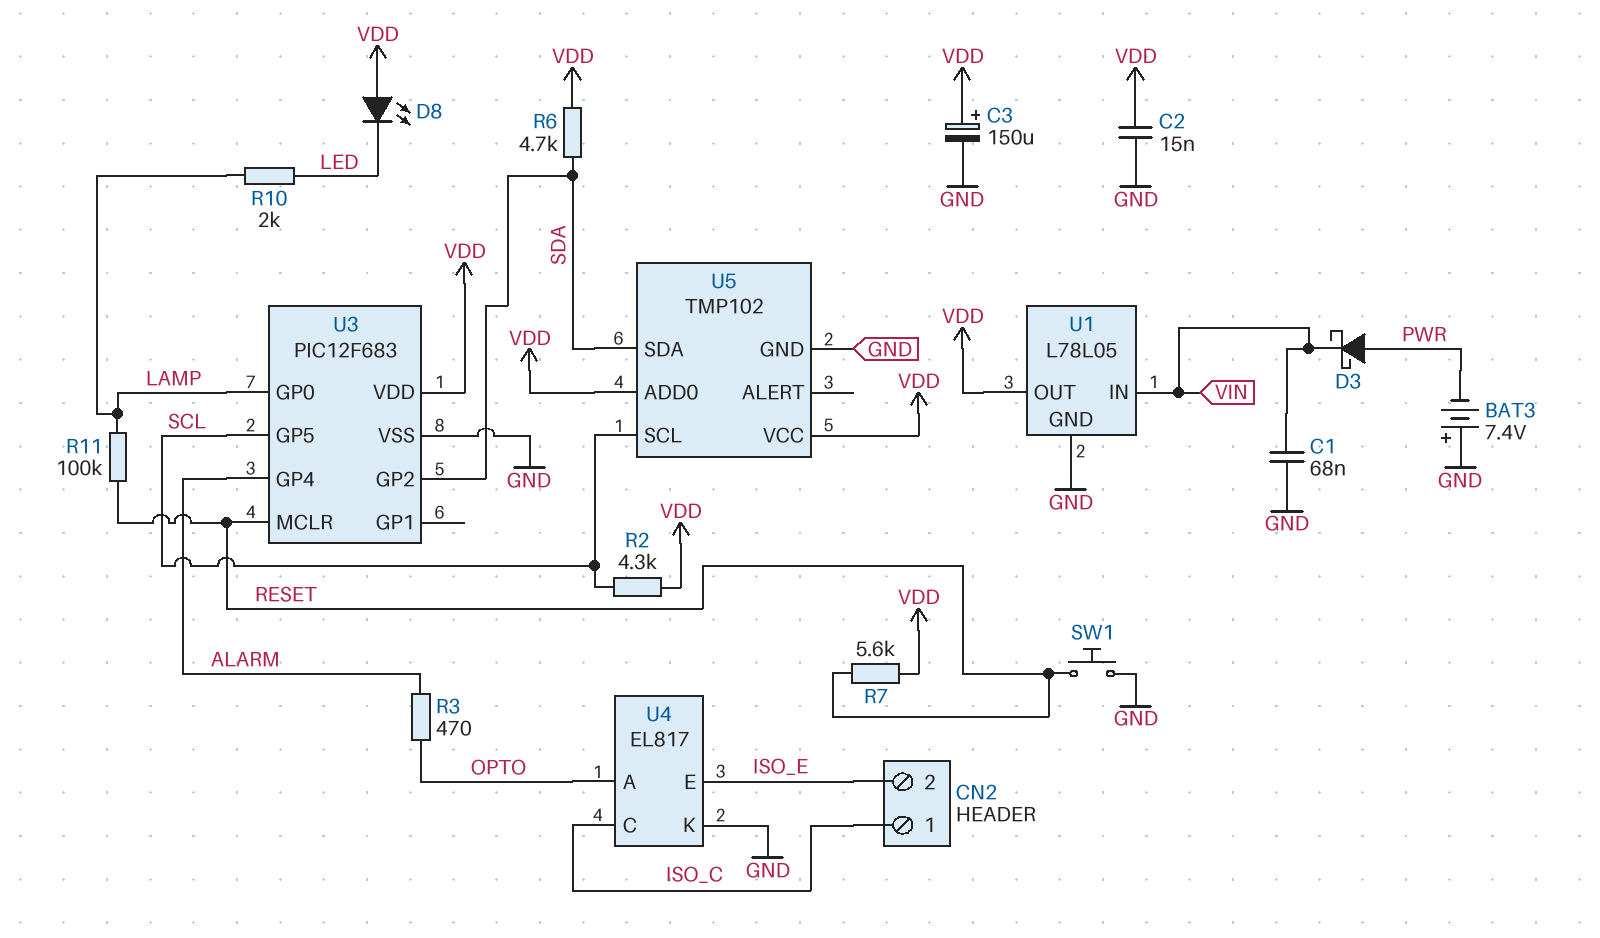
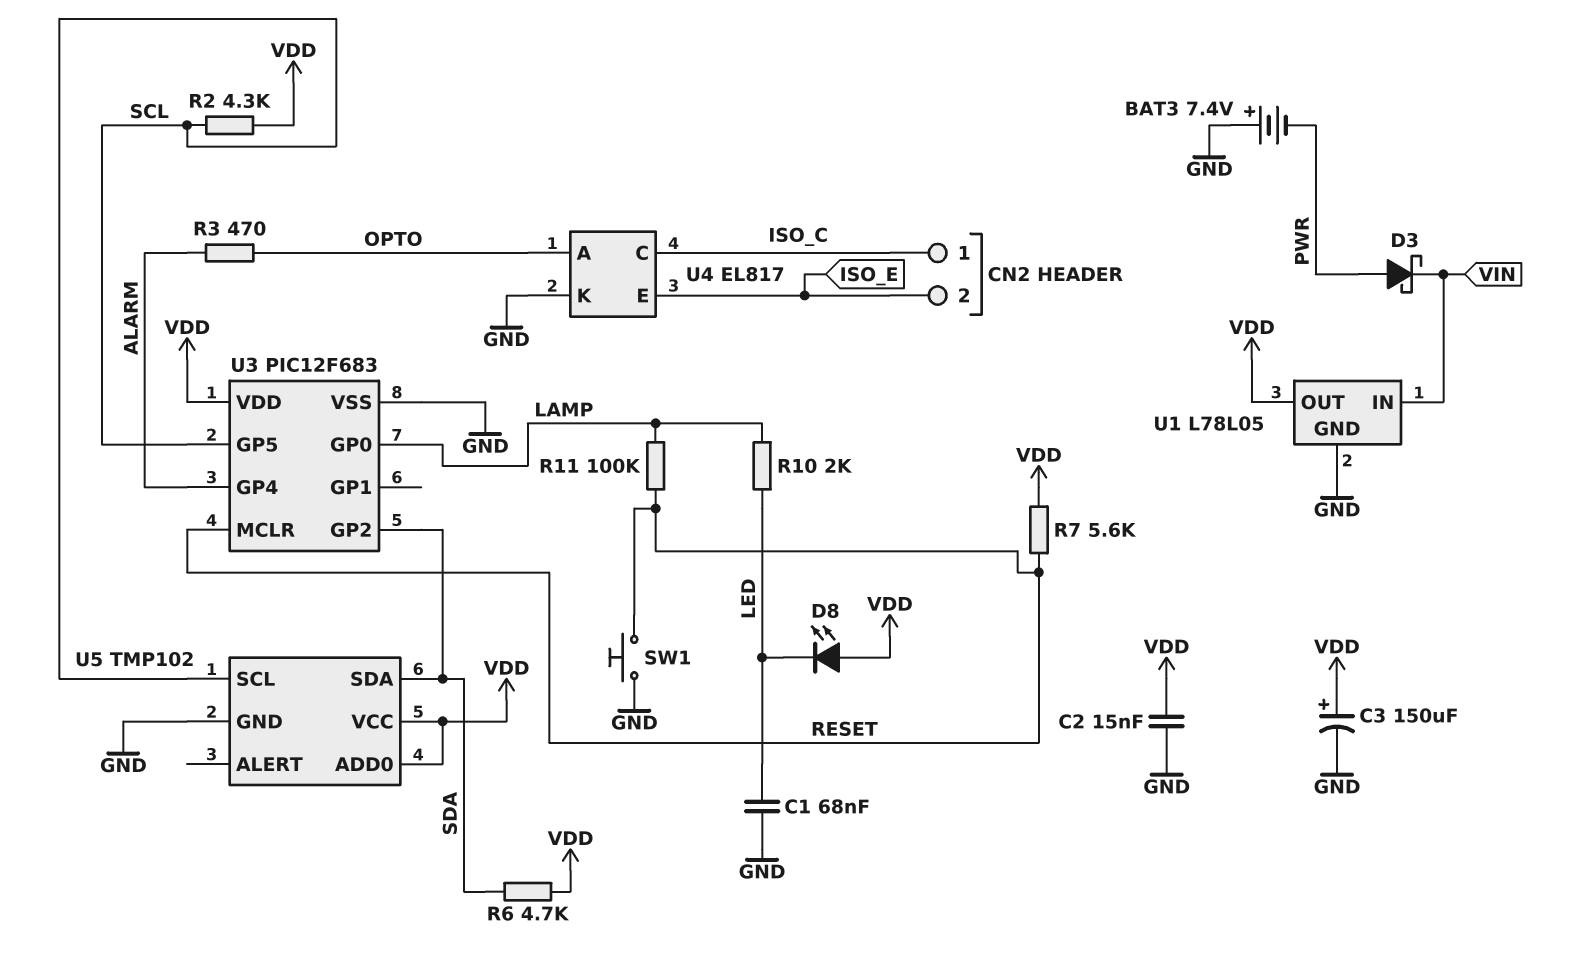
C1: 68nF (GND, VIN) -> 68nF (GND, LED)

